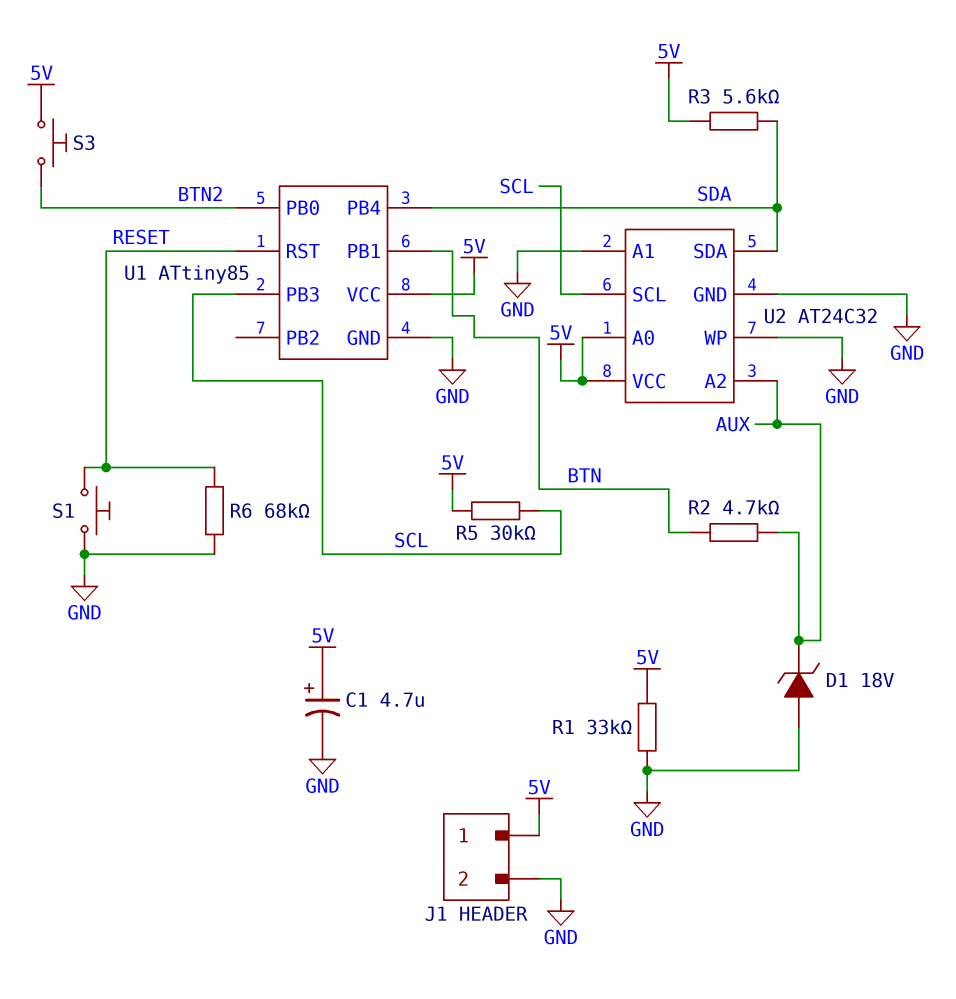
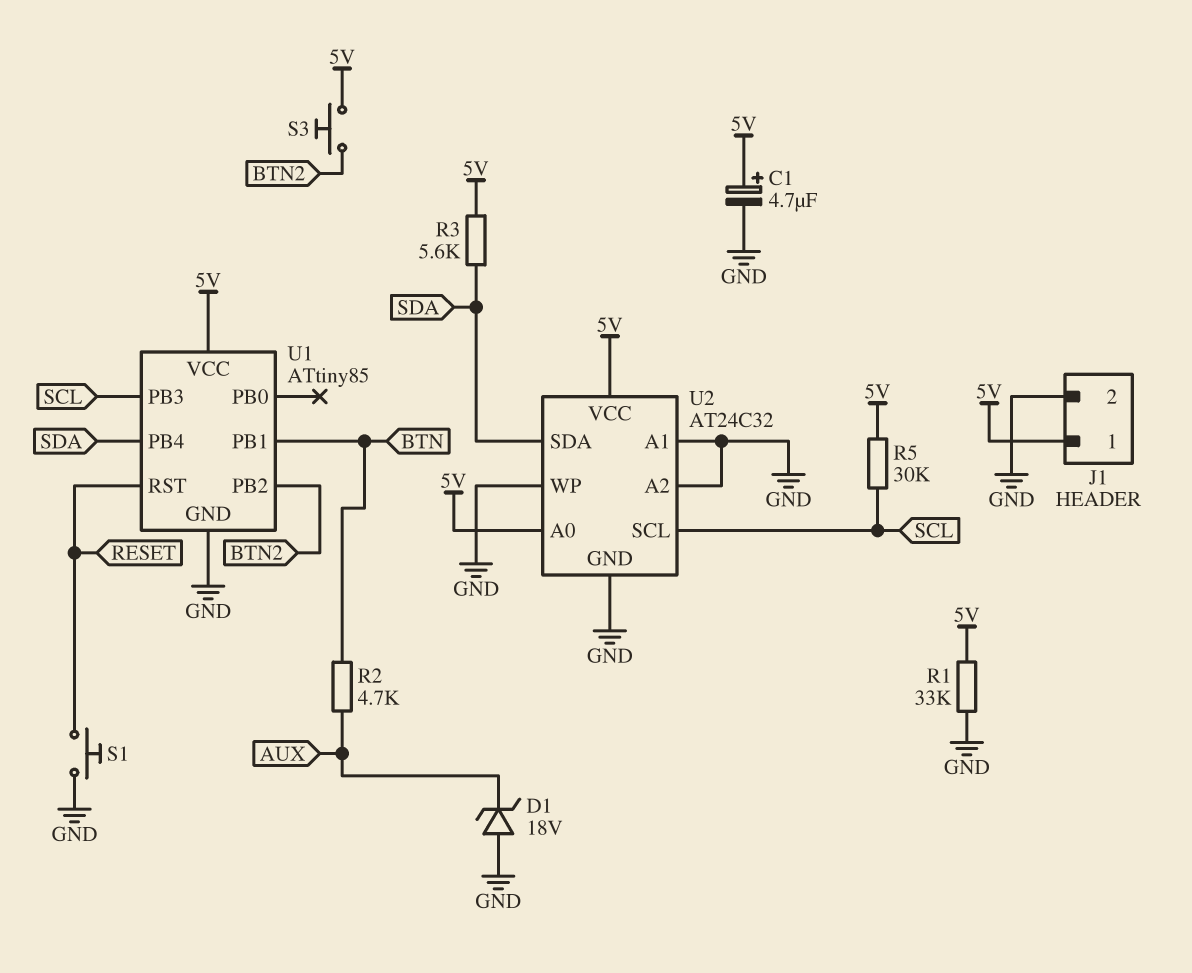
R6: 68k (GND, RESET) -> none
U1 pin PB0: BTN2 -> none
U1 pin PB2: none -> BTN2
U2 pin A2: AUX -> GND

